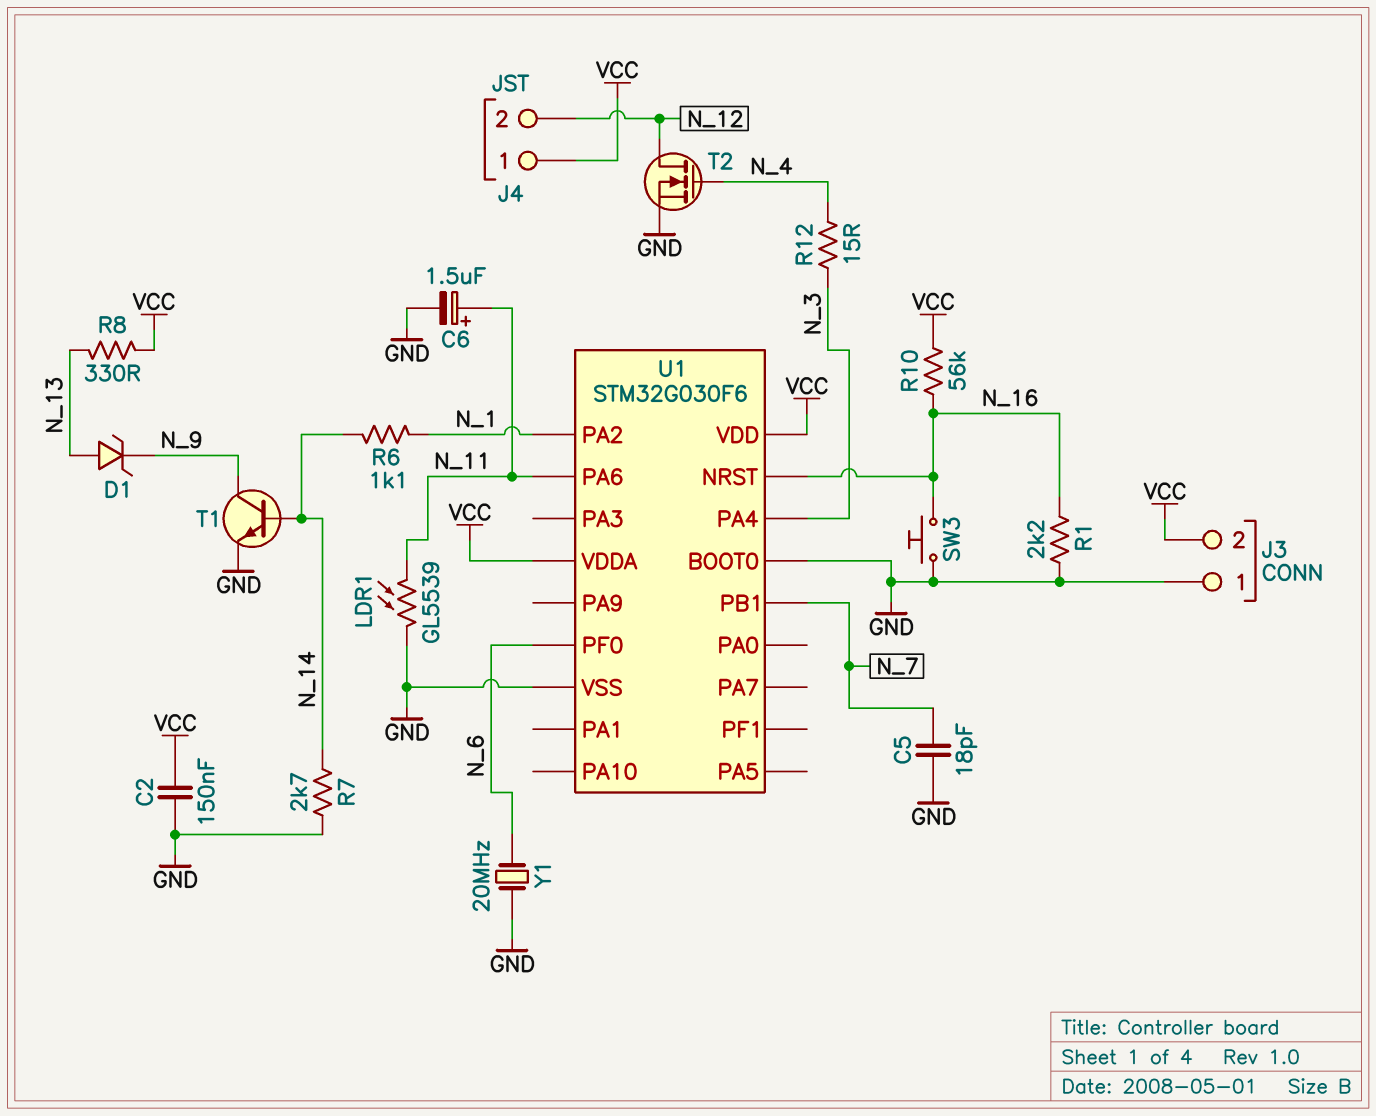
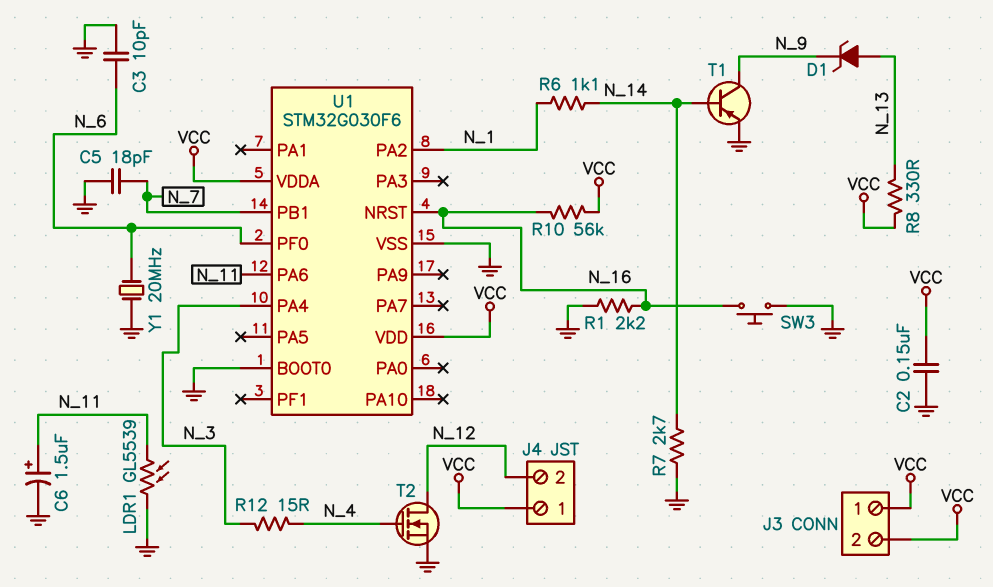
C3: none -> 10pF (GND, N_6)
J3 pin 1: GND -> VCC
T1: NPN (B N_14, C N_9, E GND) -> PNP (B N_14, C N_9, E GND)

